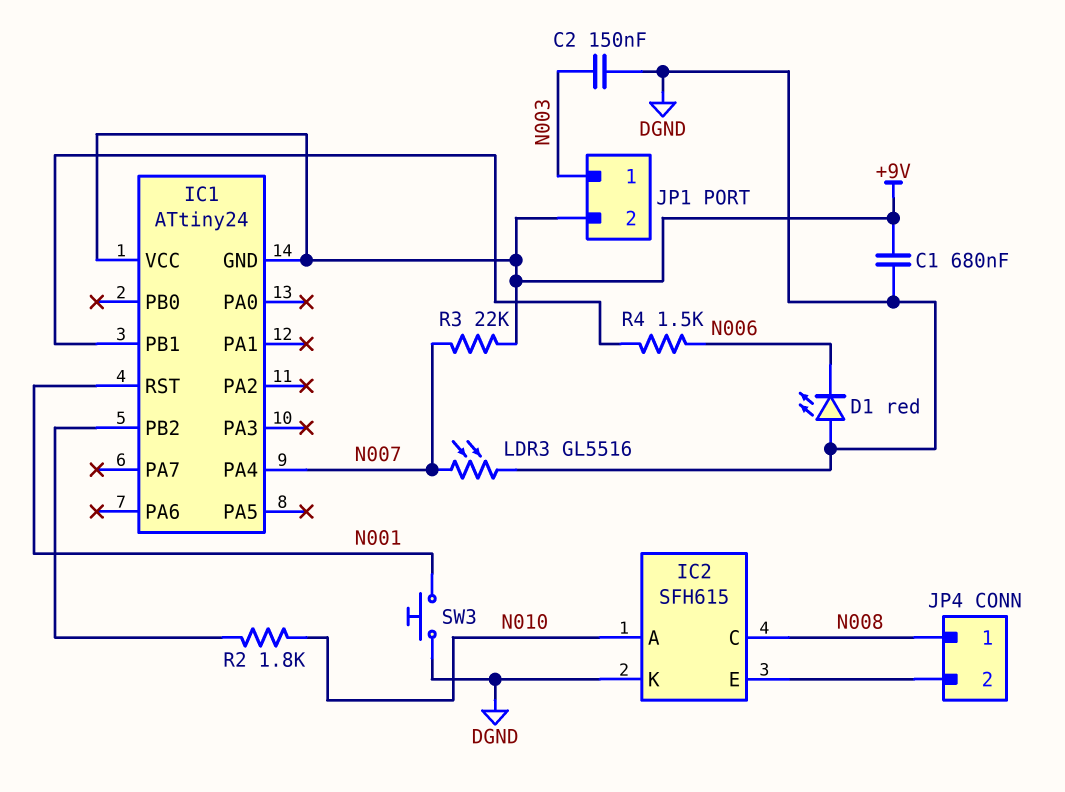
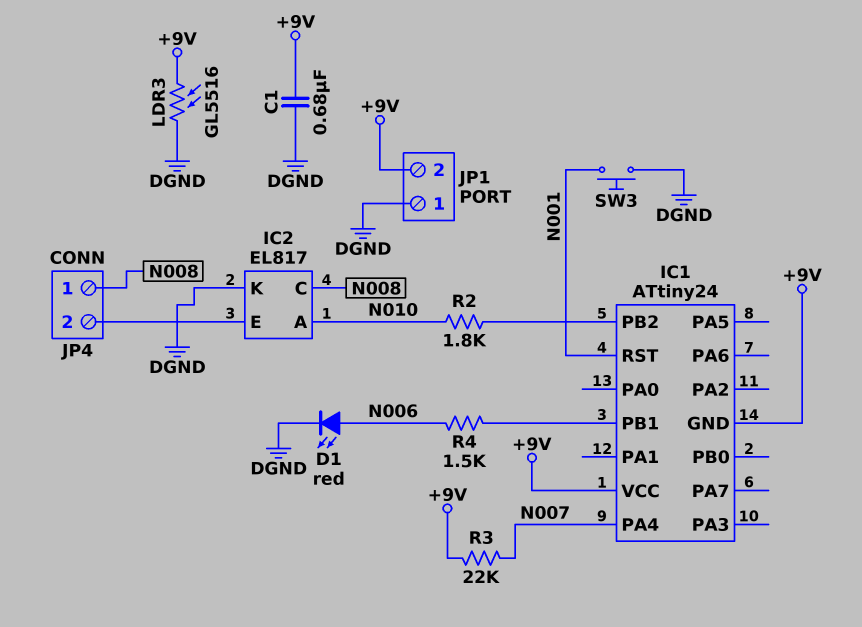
C2: 150nF (DGND, N003) -> none
D1: LED red (A DGND, K N006) -> LED red (A N006, K DGND)
IC2: SFH615 -> EL817
JP1 pin 1: N003 -> DGND
LDR3: GL5516 (DGND, N007) -> GL5516 (+9V, DGND)

